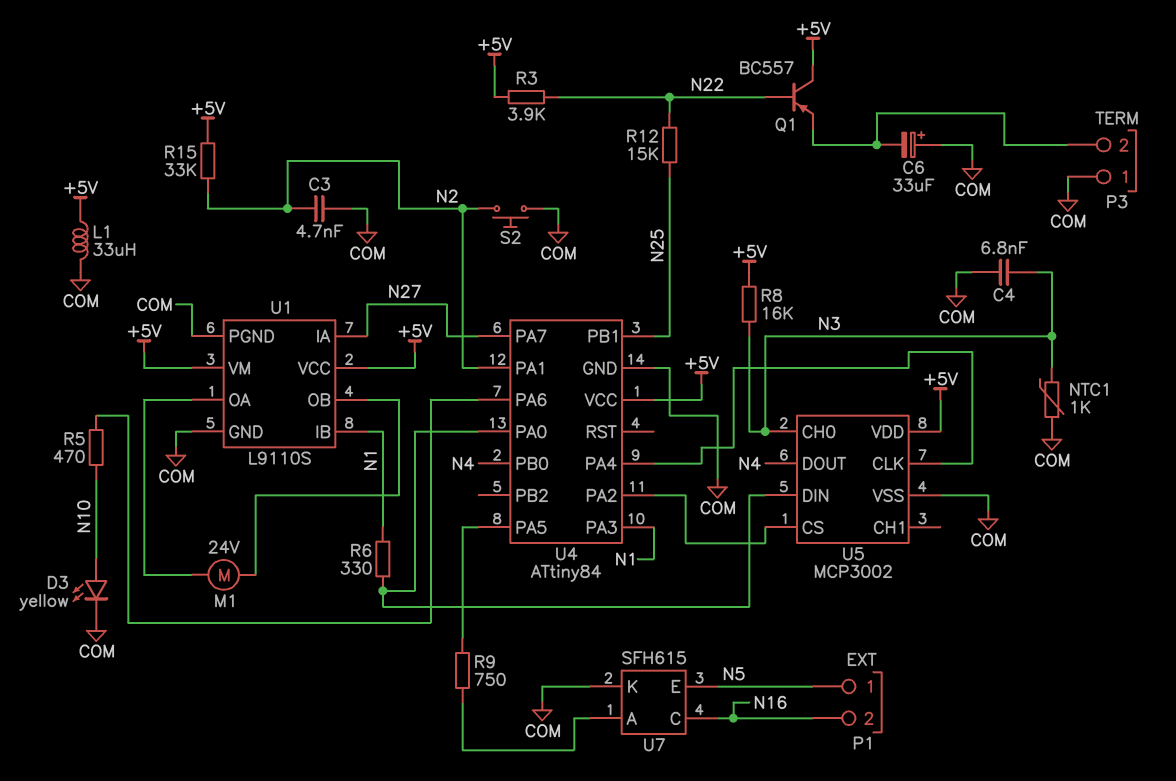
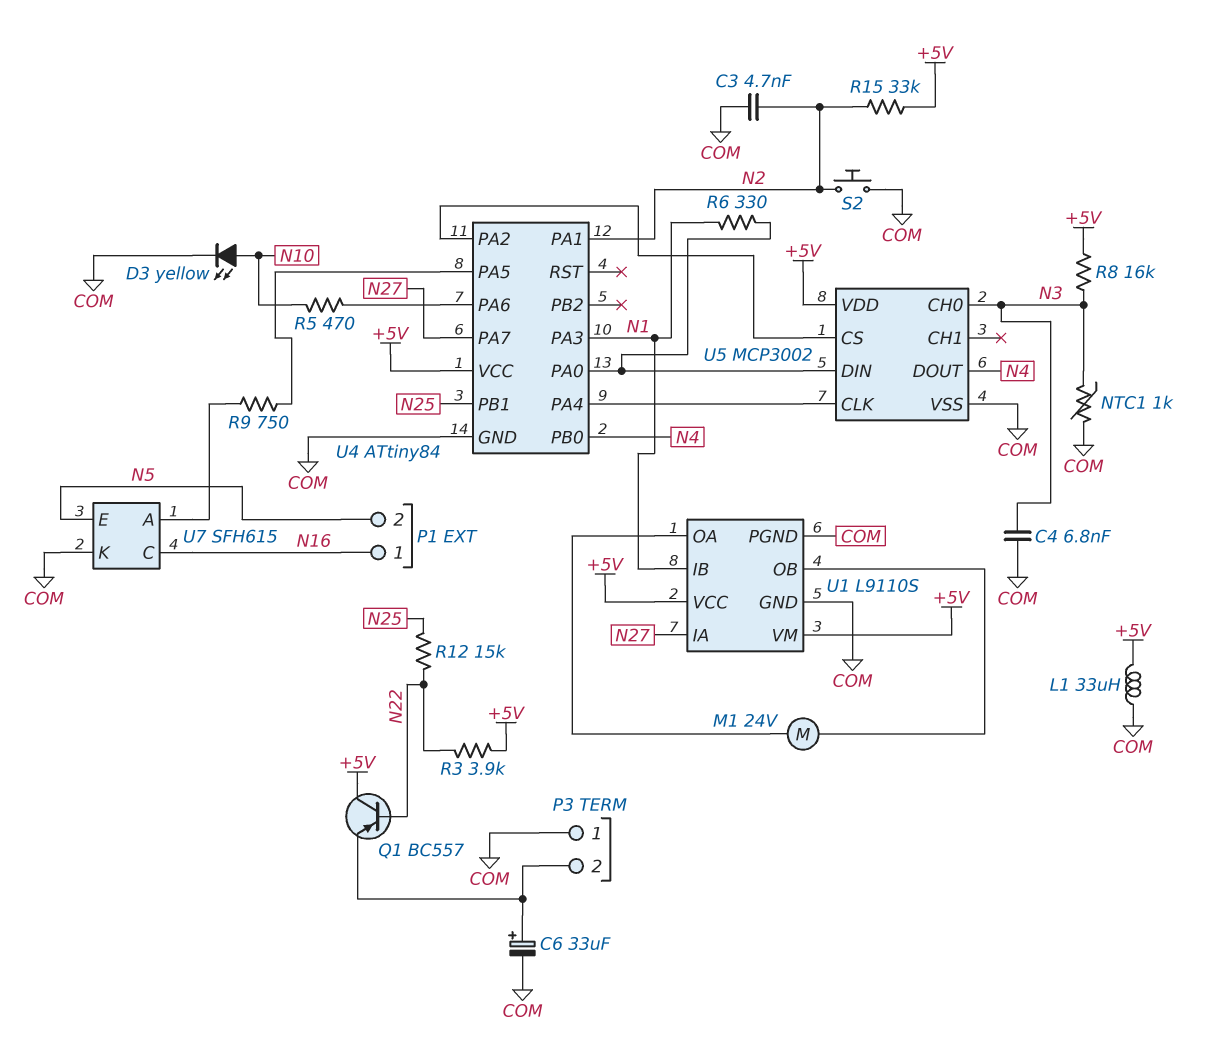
C6: 33uF (plus COM, minus P3/2) -> 33uF (plus P3/2, minus COM)
P1 pin 1: N5 -> N16
P1 pin 2: N16 -> N5

